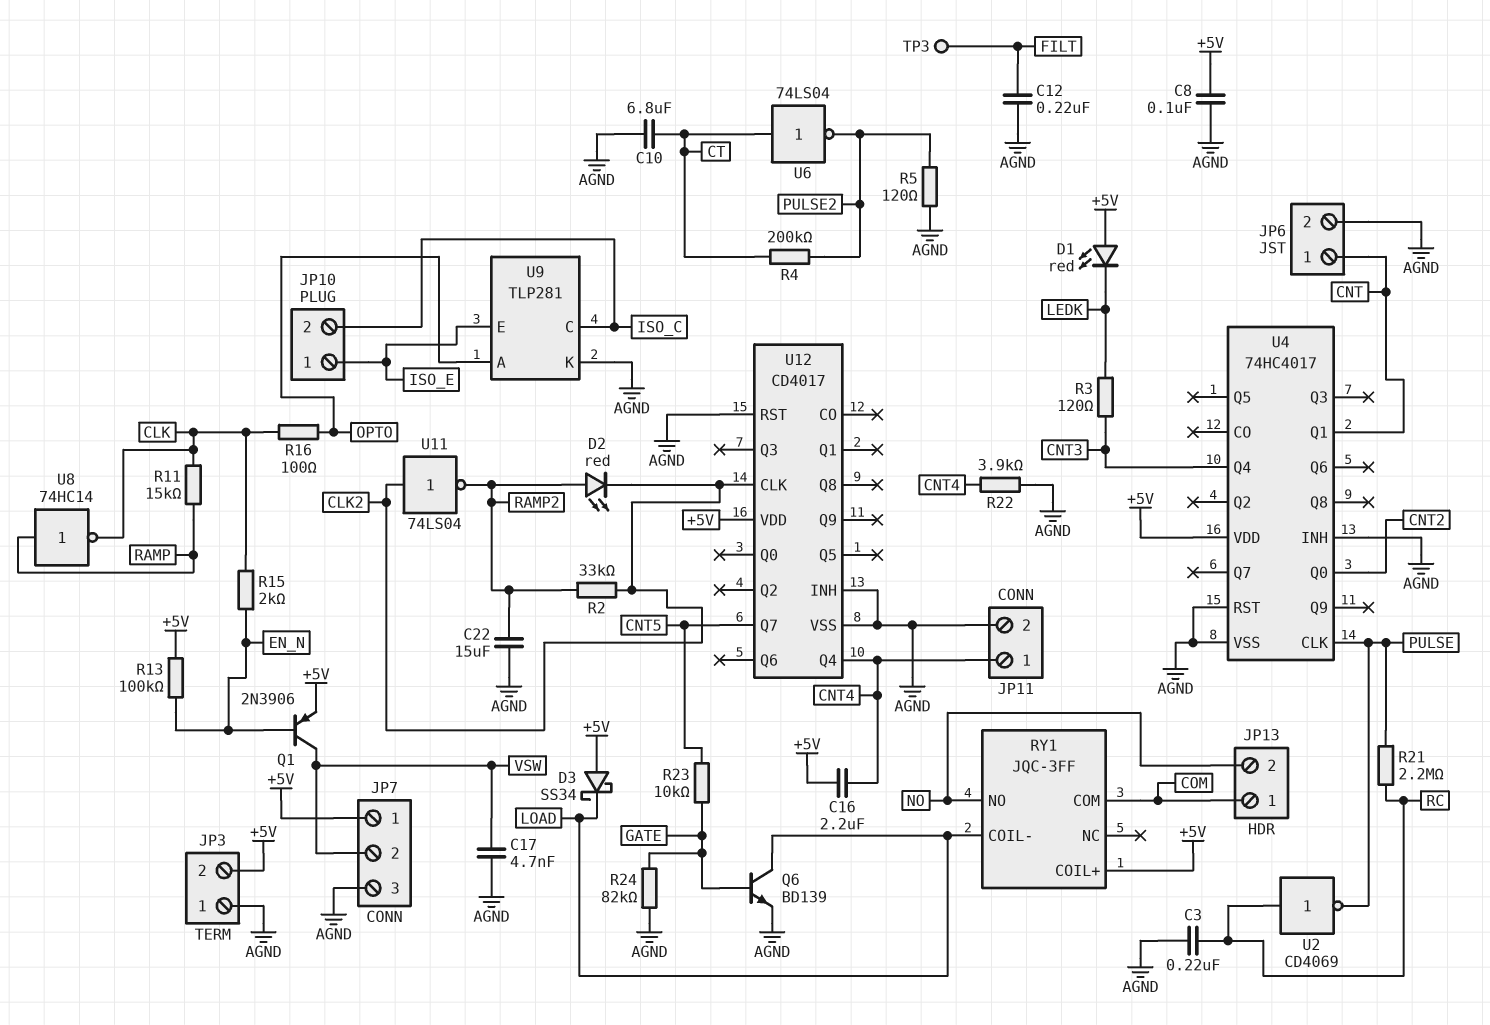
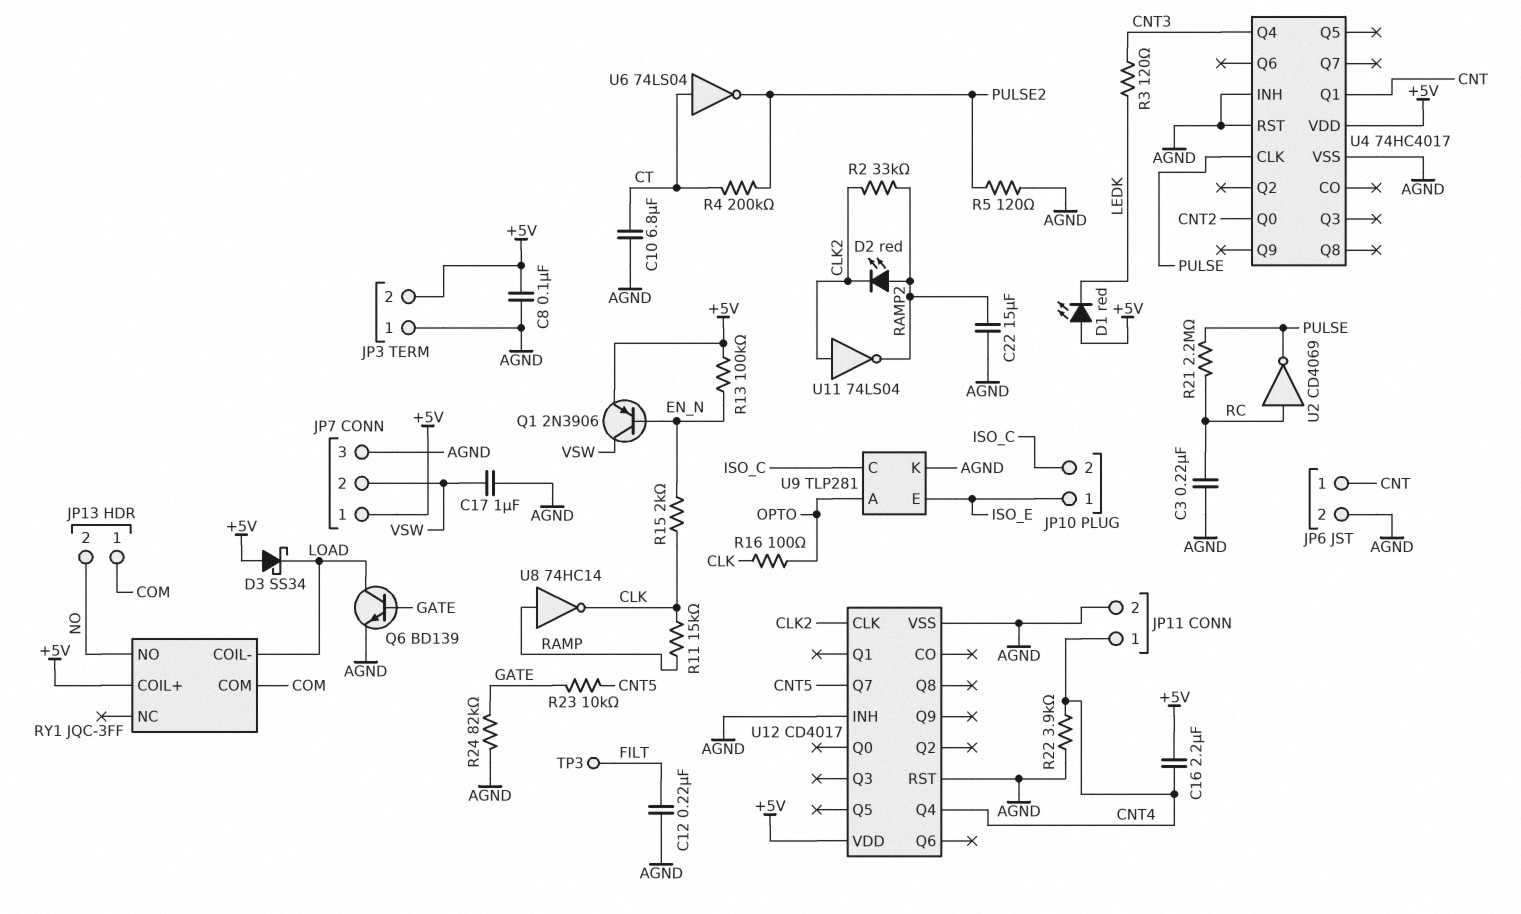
C17: 4.7nF (AGND, VSW) -> 1uF (AGND, VSW)

